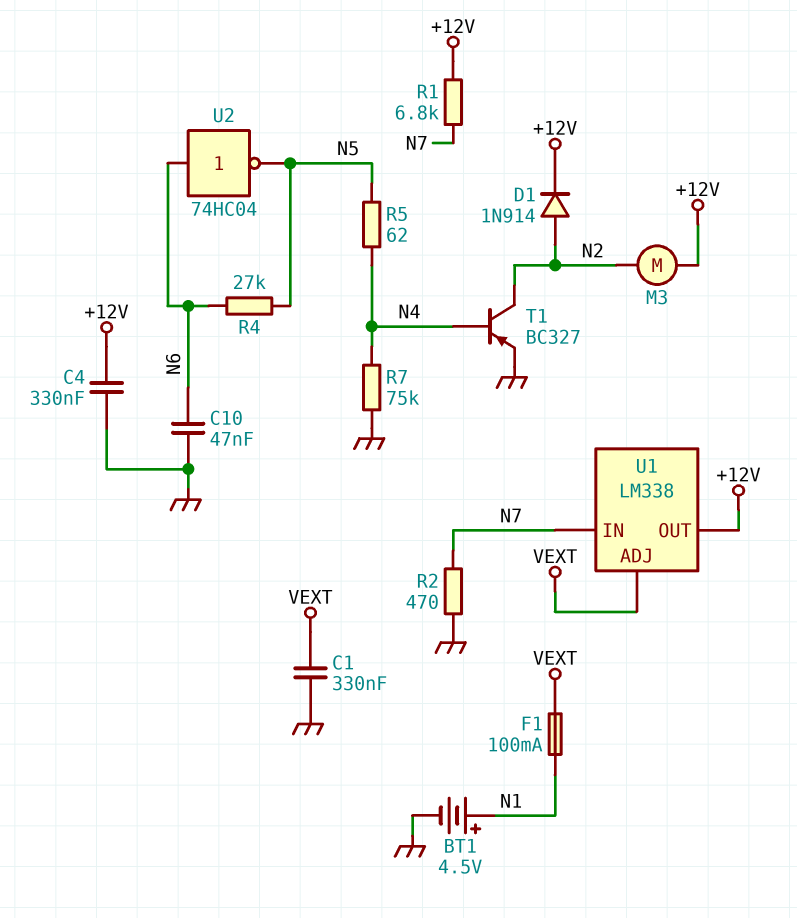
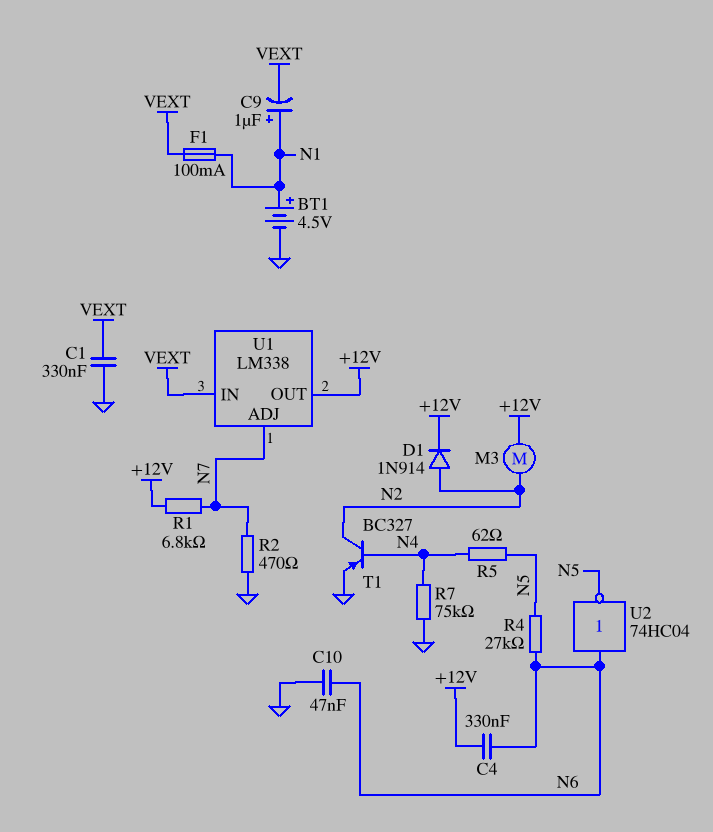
C4: 330nF (+12V, GND) -> 330nF (+12V, N6)
C9: none -> 1uF (plus N1, minus VEXT)
U1 pin ADJ: VEXT -> N7
U1 pin IN: N7 -> VEXT

